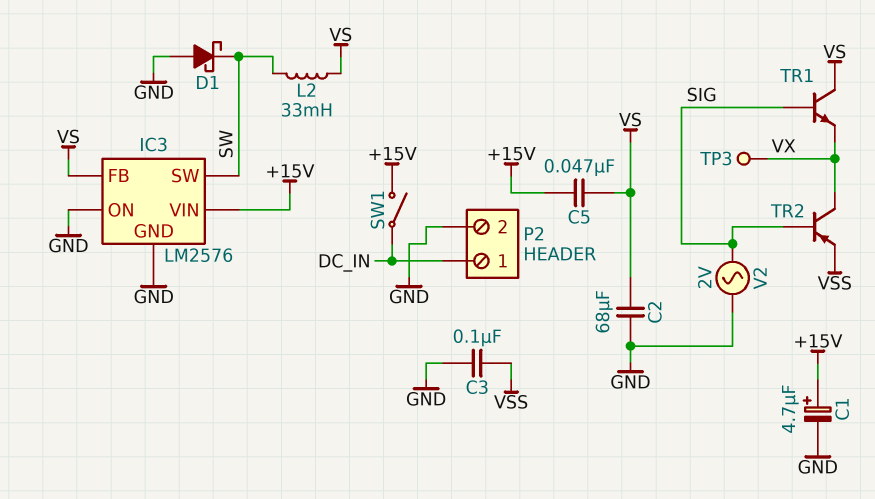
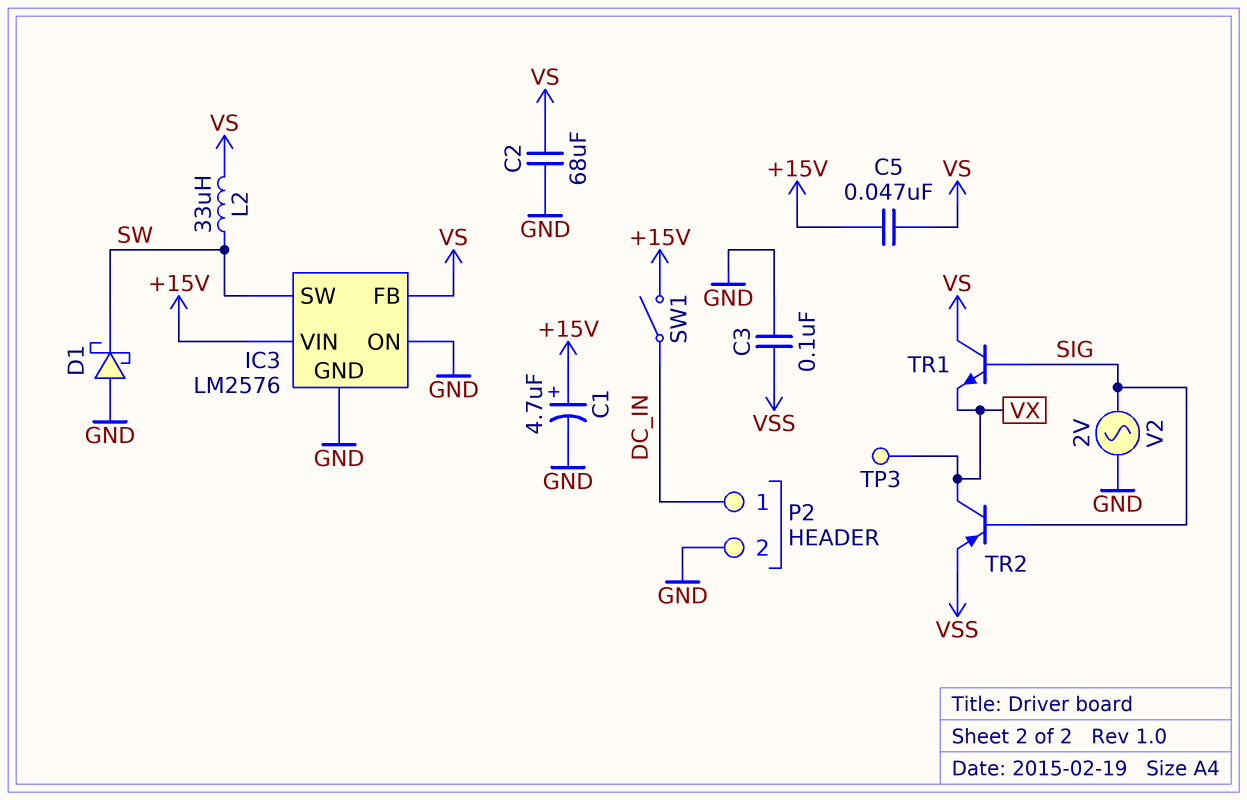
L2: 33mH (SW, VS) -> 33uH (SW, VS)

